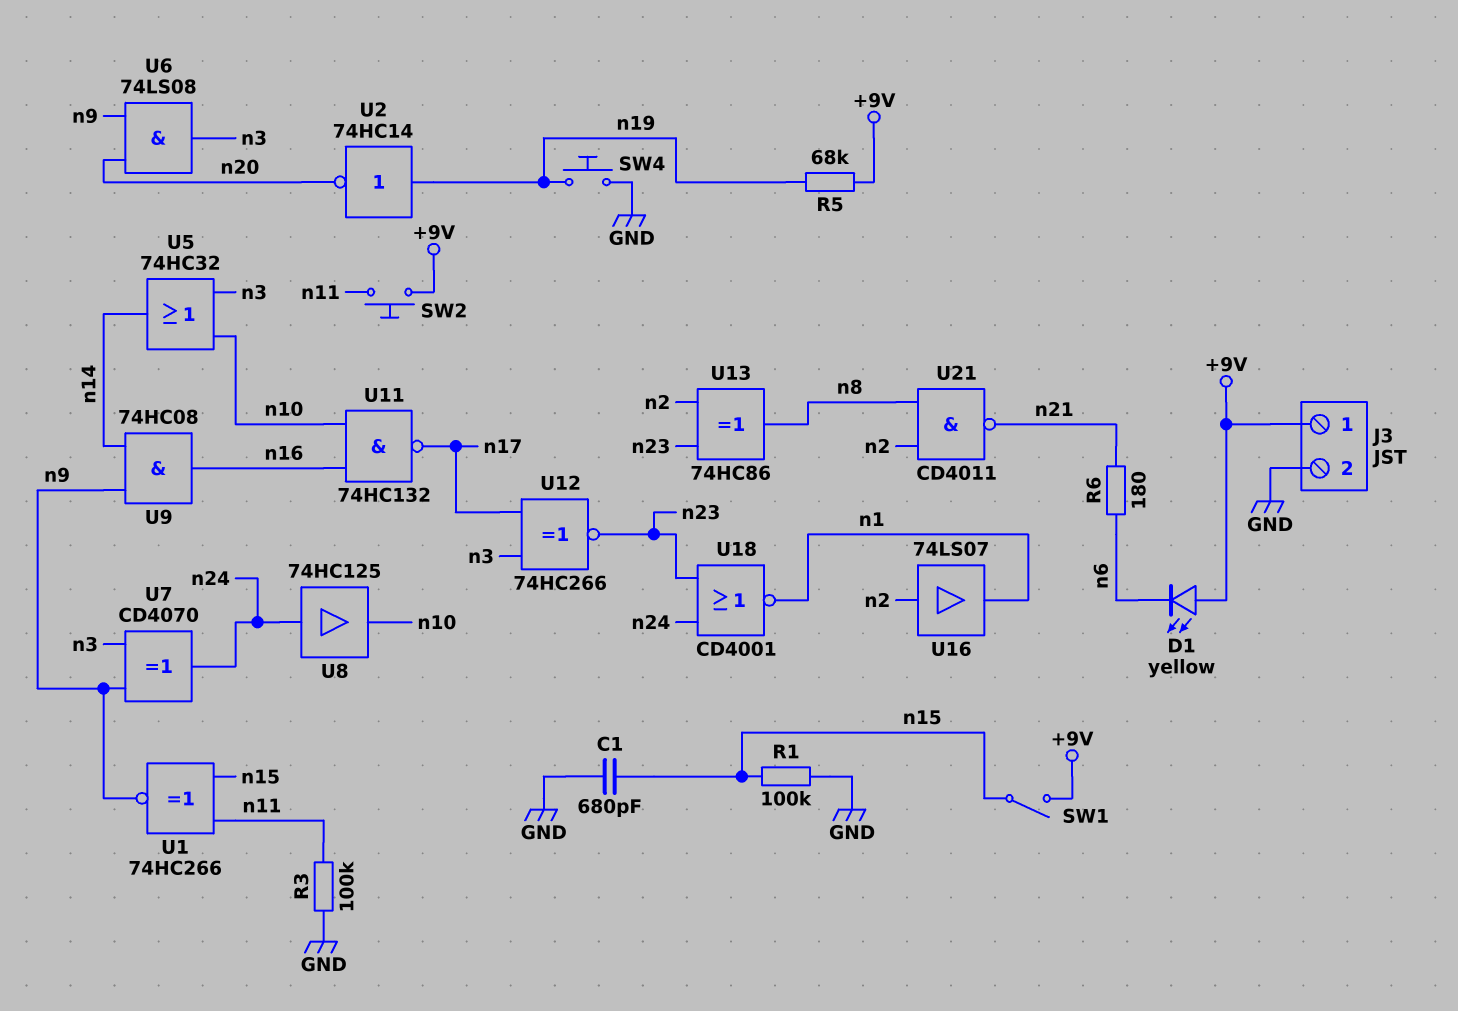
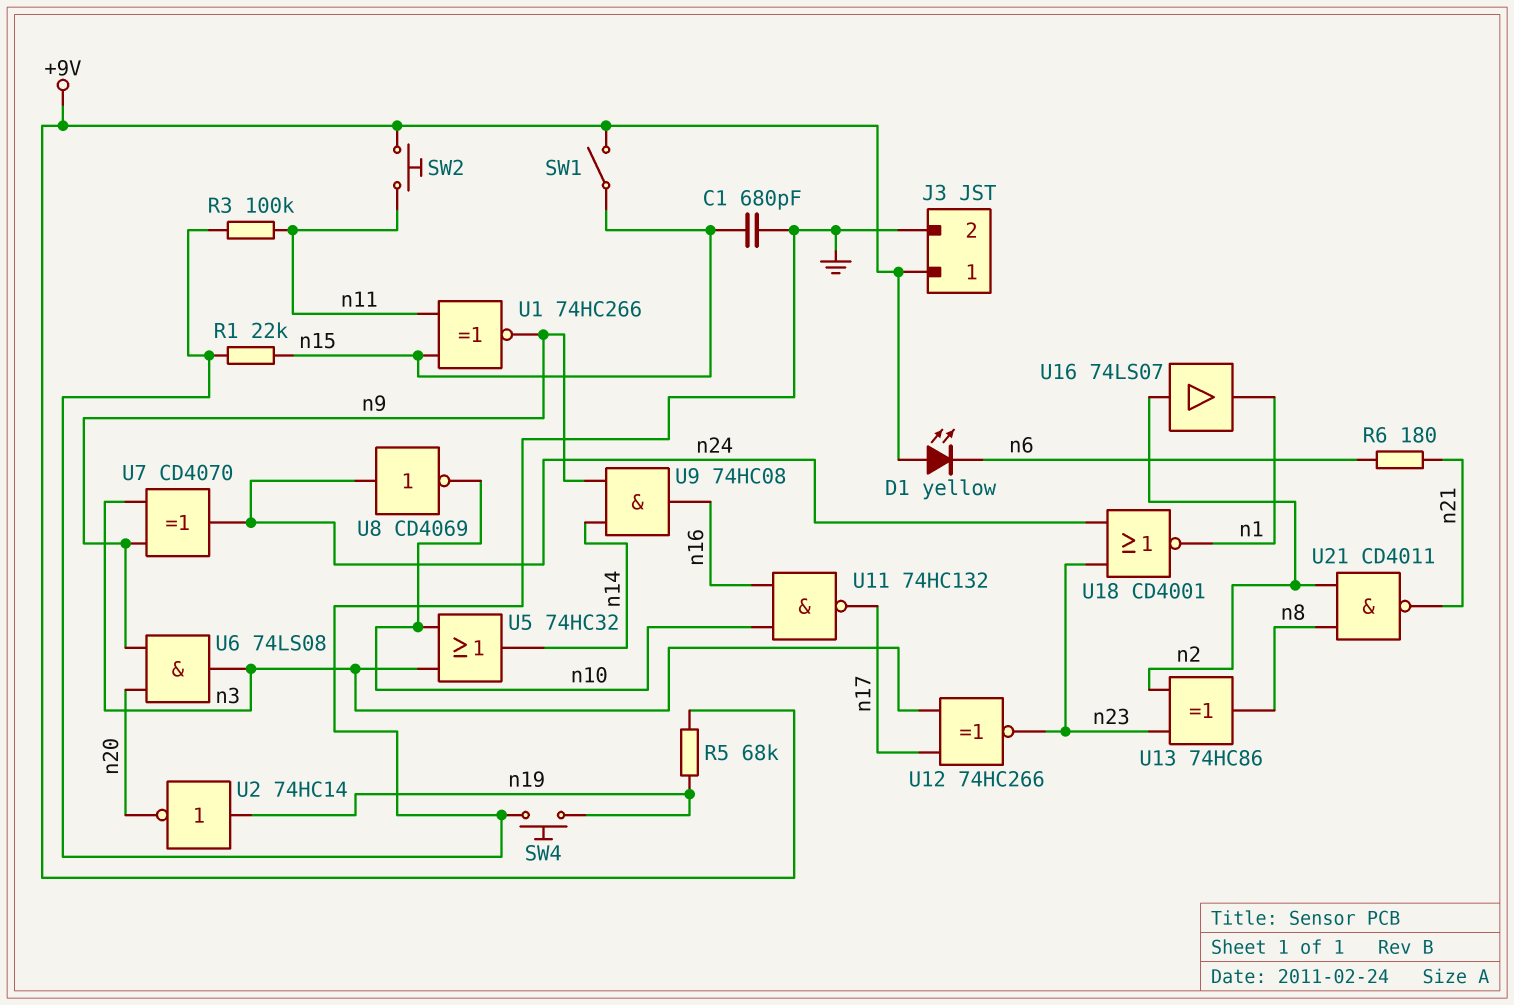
R1: 100k (GND, n15) -> 22k (GND, n15)
U8: buffer 74HC125 (in n24, out n10) -> NOT CD4069 (in n24, out n10)

